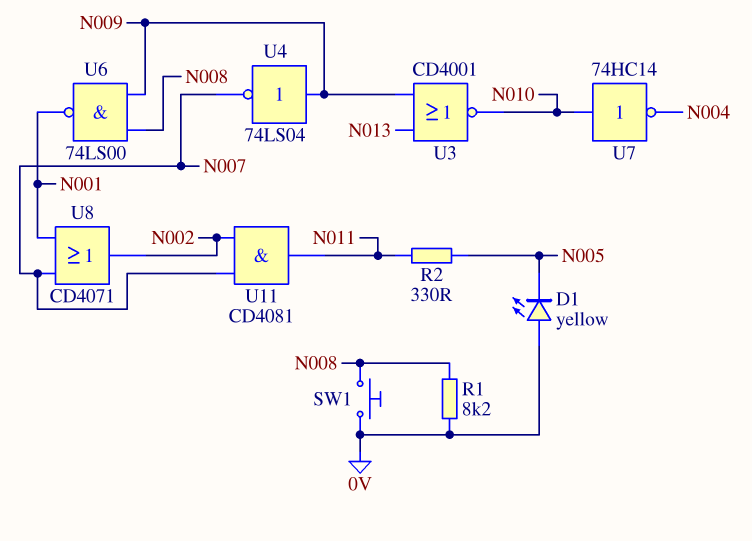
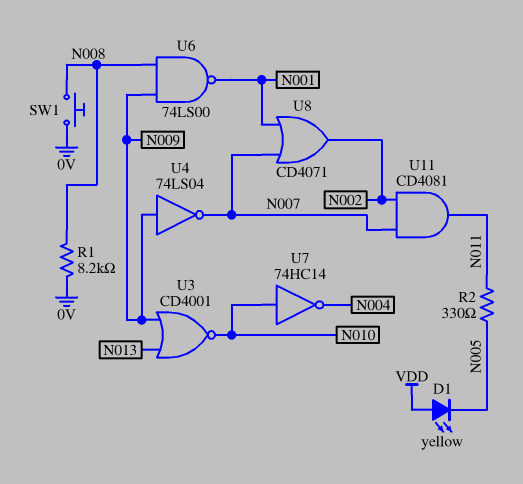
D1: LED yellow (A 0V, K N005) -> LED yellow (A VDD, K N005)

